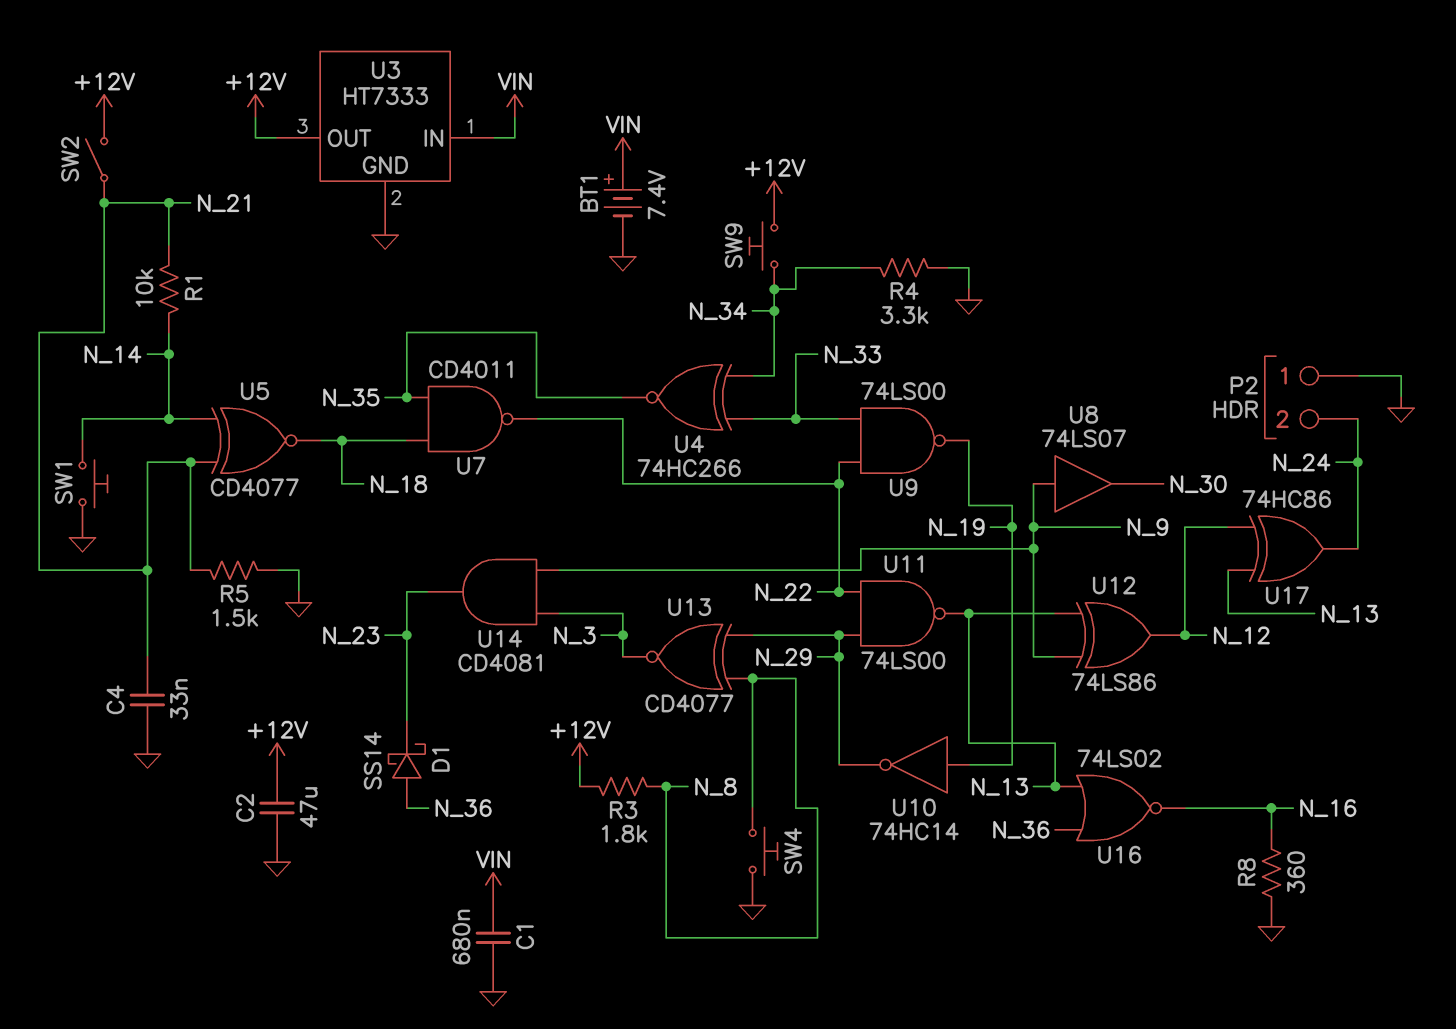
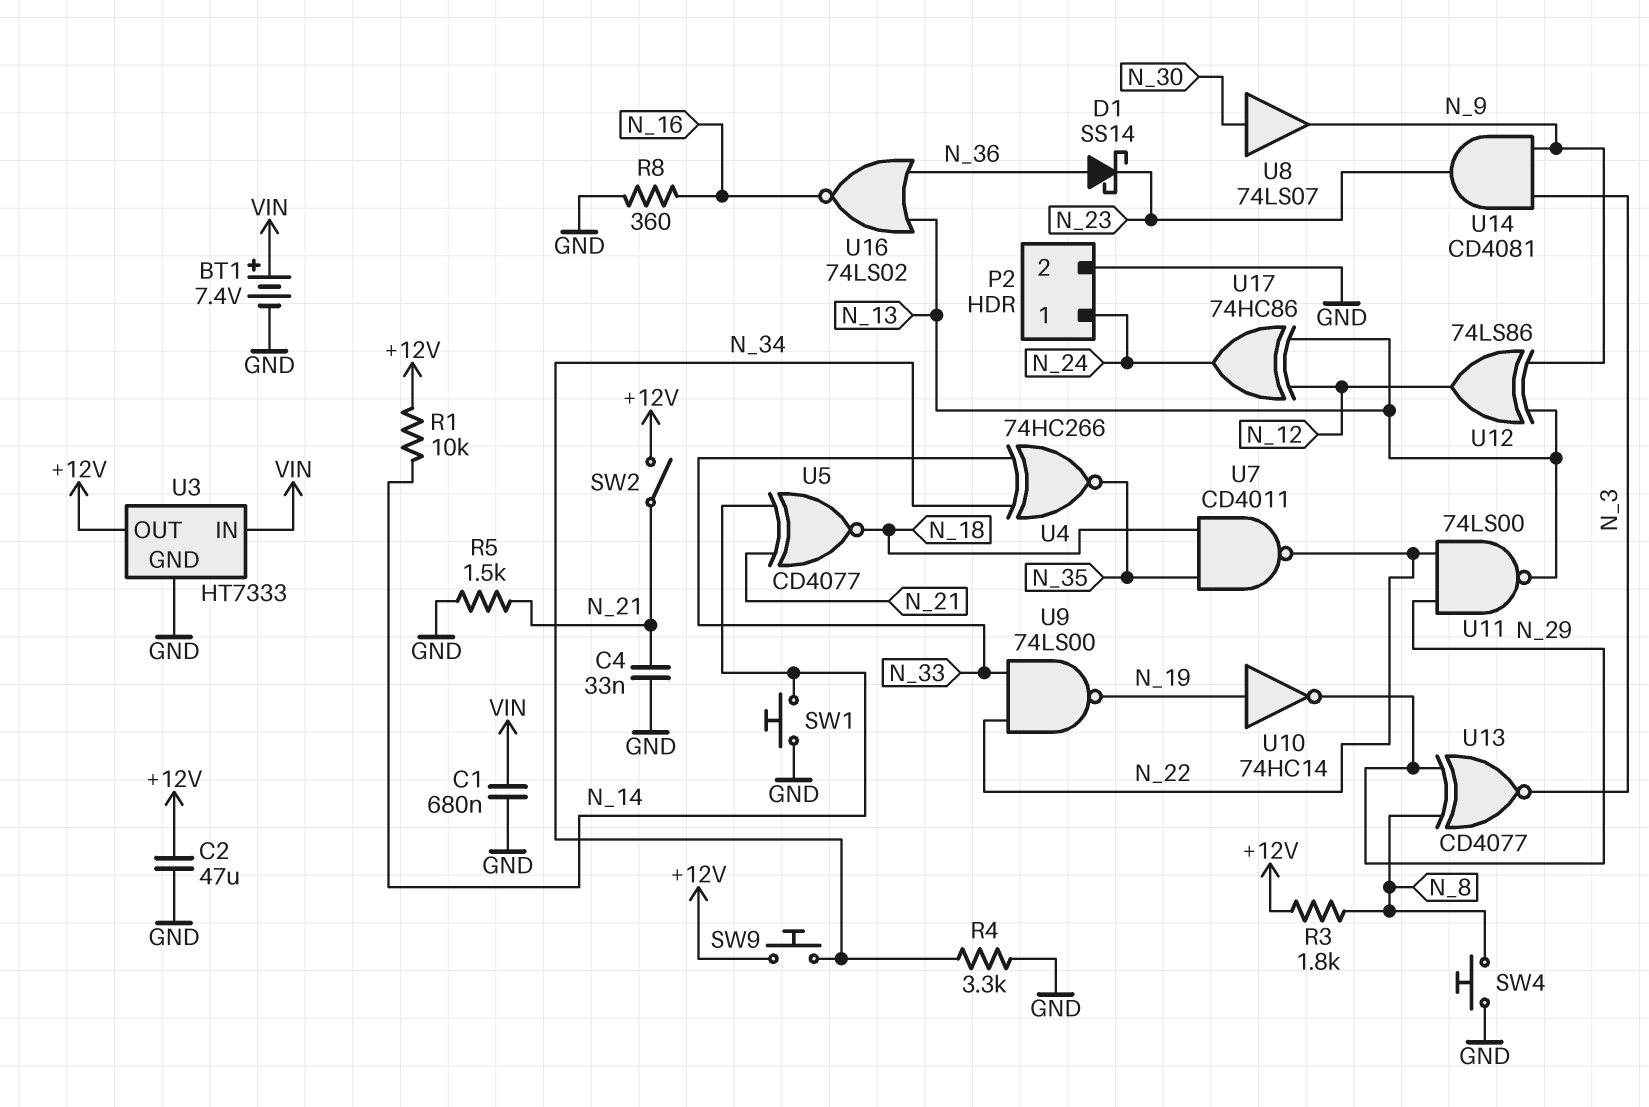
P2 pin 1: GND -> N_24
P2 pin 2: N_24 -> GND
R1: 10k (N_14, N_21) -> 10k (+12V, N_14)
U8: buffer 74LS07 (in N_9, out N_30) -> buffer 74LS07 (in N_30, out N_9)

